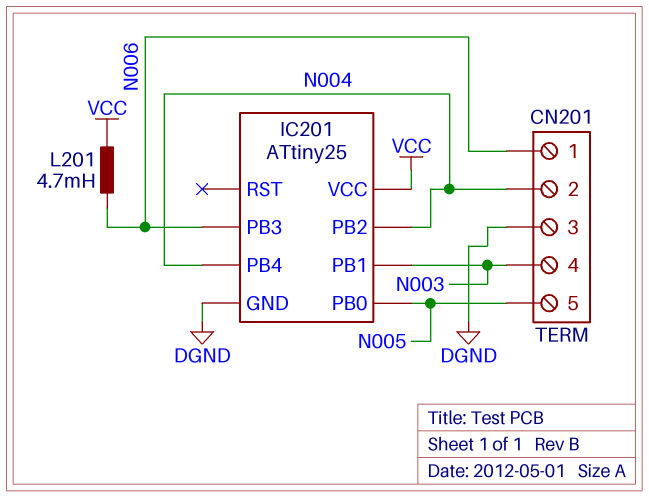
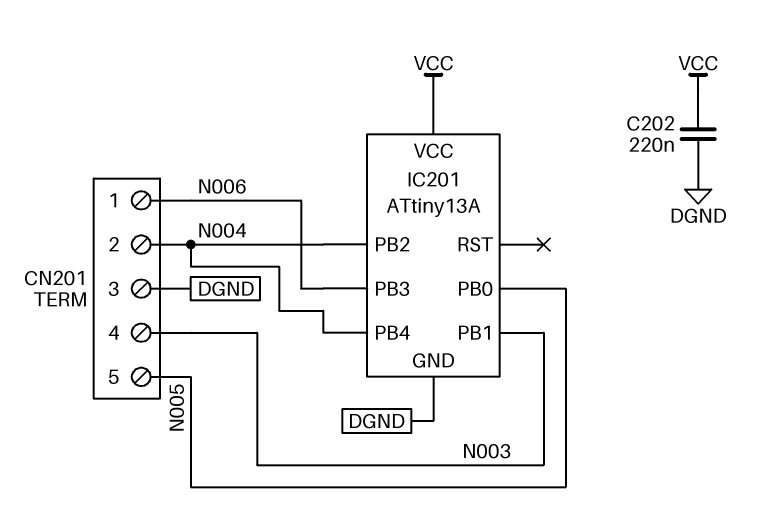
C202: none -> 220nF (DGND, VCC)
IC201: ATtiny25 -> ATtiny13A
L201: 4.7mH (N006, VCC) -> none

